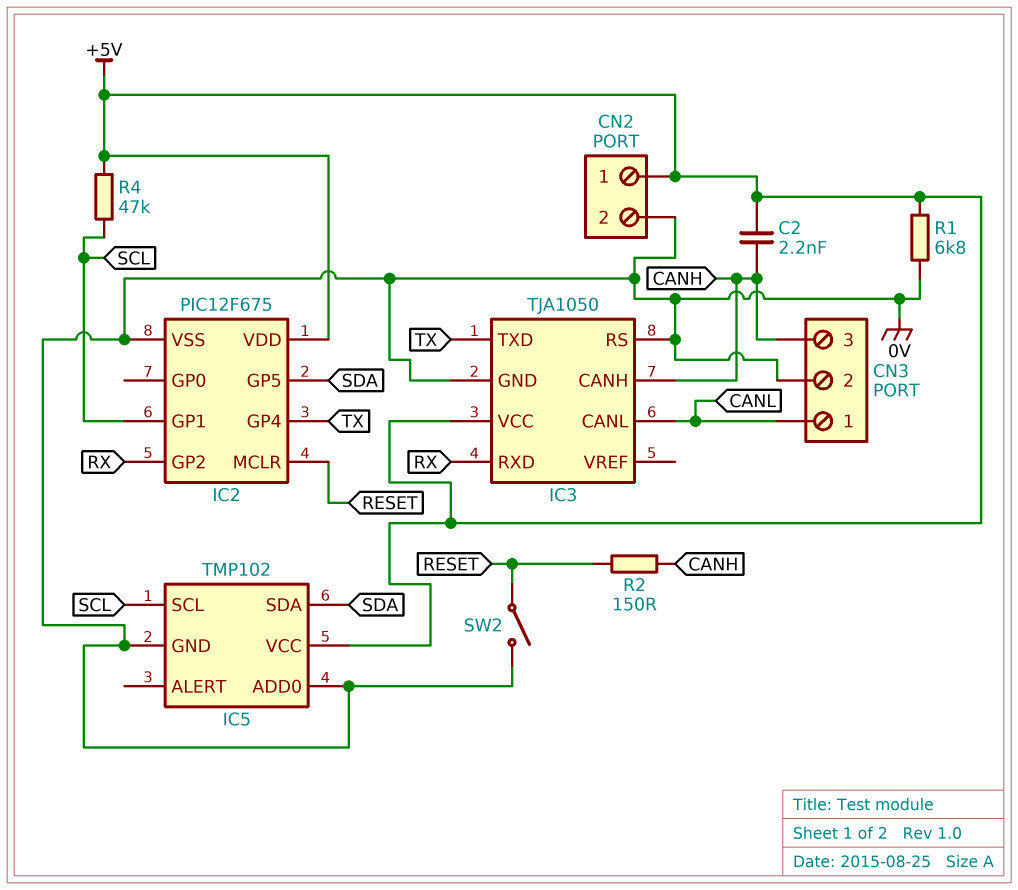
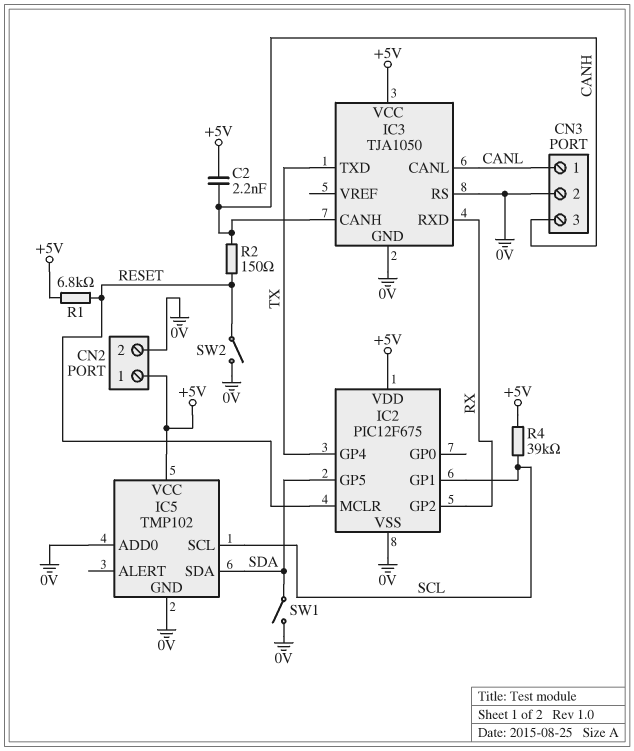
R1: 6.8k (+5V, 0V) -> 6.8k (+5V, RESET)
R4: 47k (+5V, SCL) -> 39k (+5V, SCL)
SW1: none -> switch (0V, SDA)

